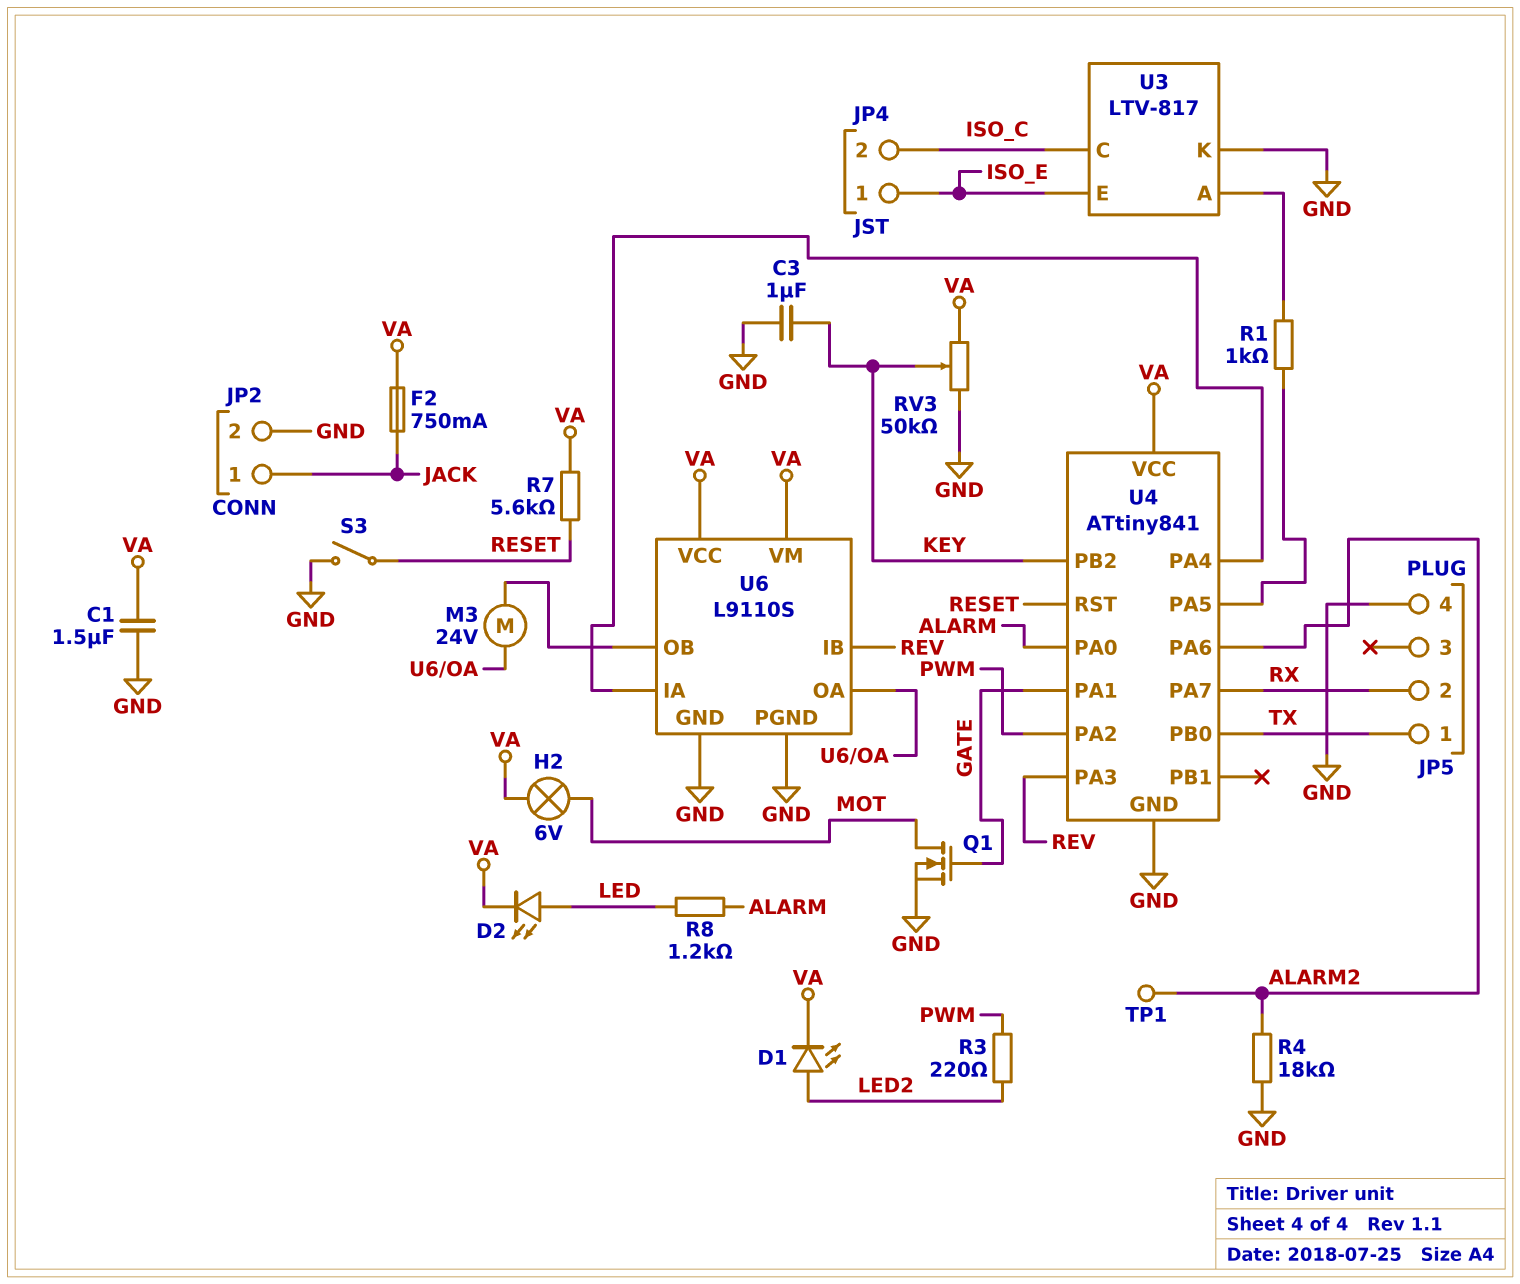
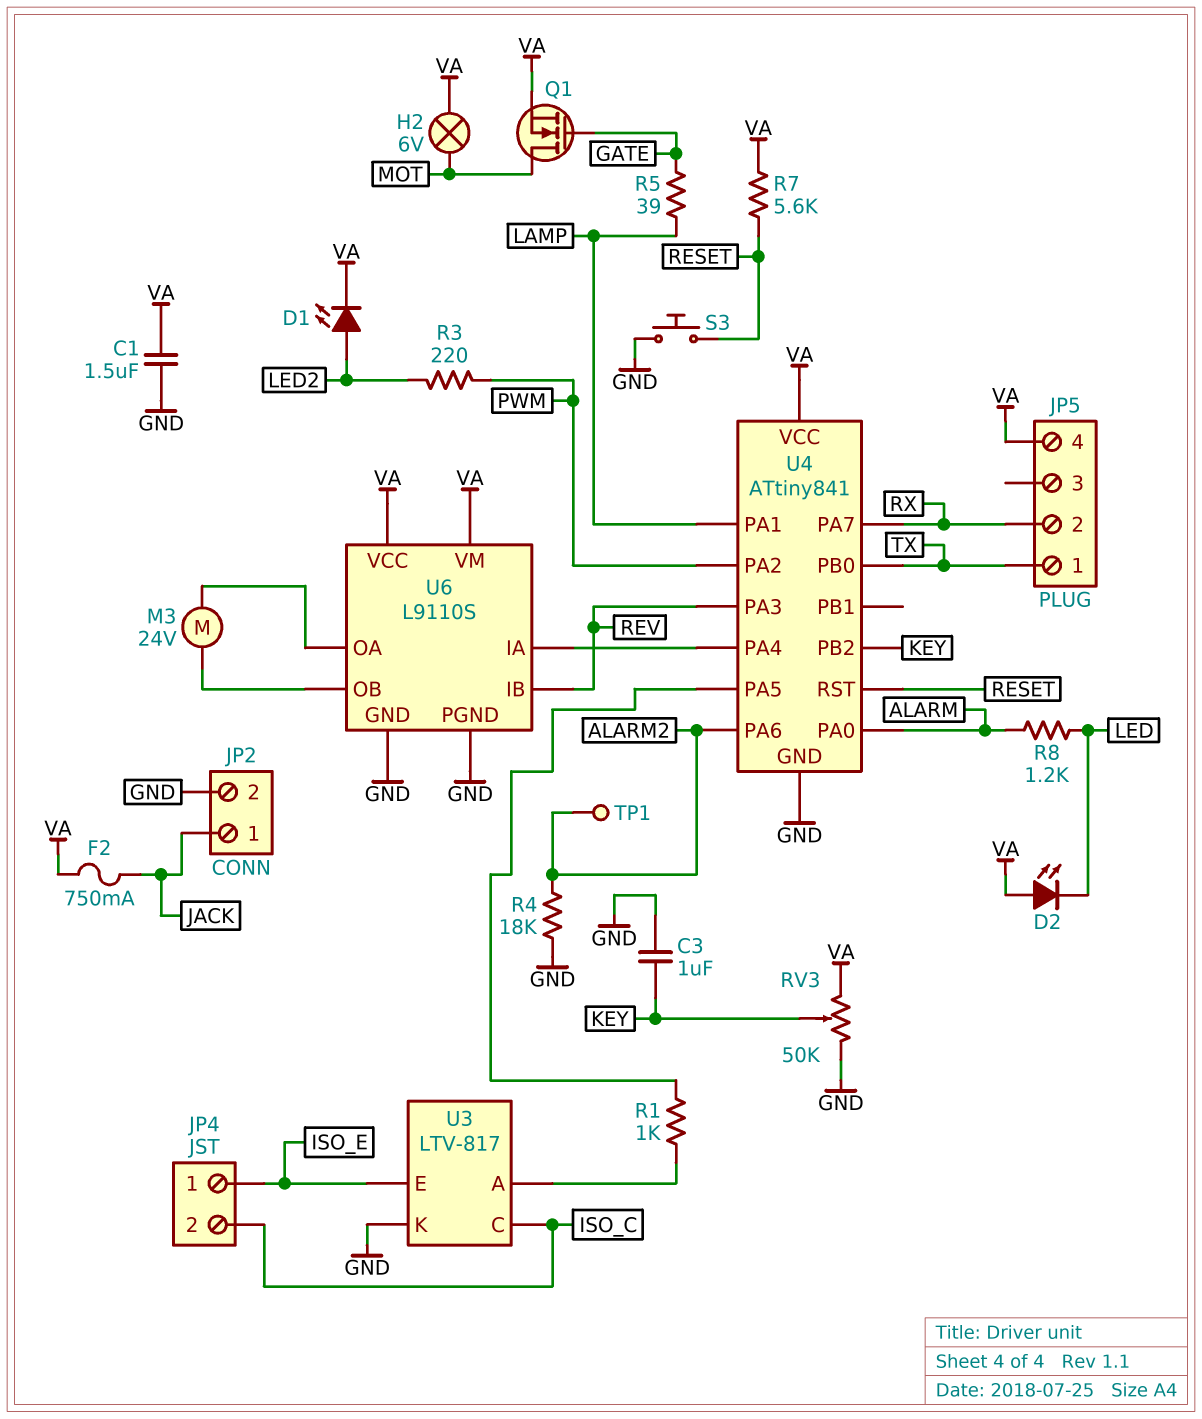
D2: LED (A LED, K VA) -> LED (A VA, K LED)
JP5 pin 4: GND -> VA
Q1: NMOS (G GATE, D MOT, S GND) -> NMOS (G GATE, D MOT, S VA)
R5: none -> 39 (GATE, LAMP)
S3: switch (GND, RESET) -> button (GND, RESET)
U4 pin PA1: GATE -> LAMP

